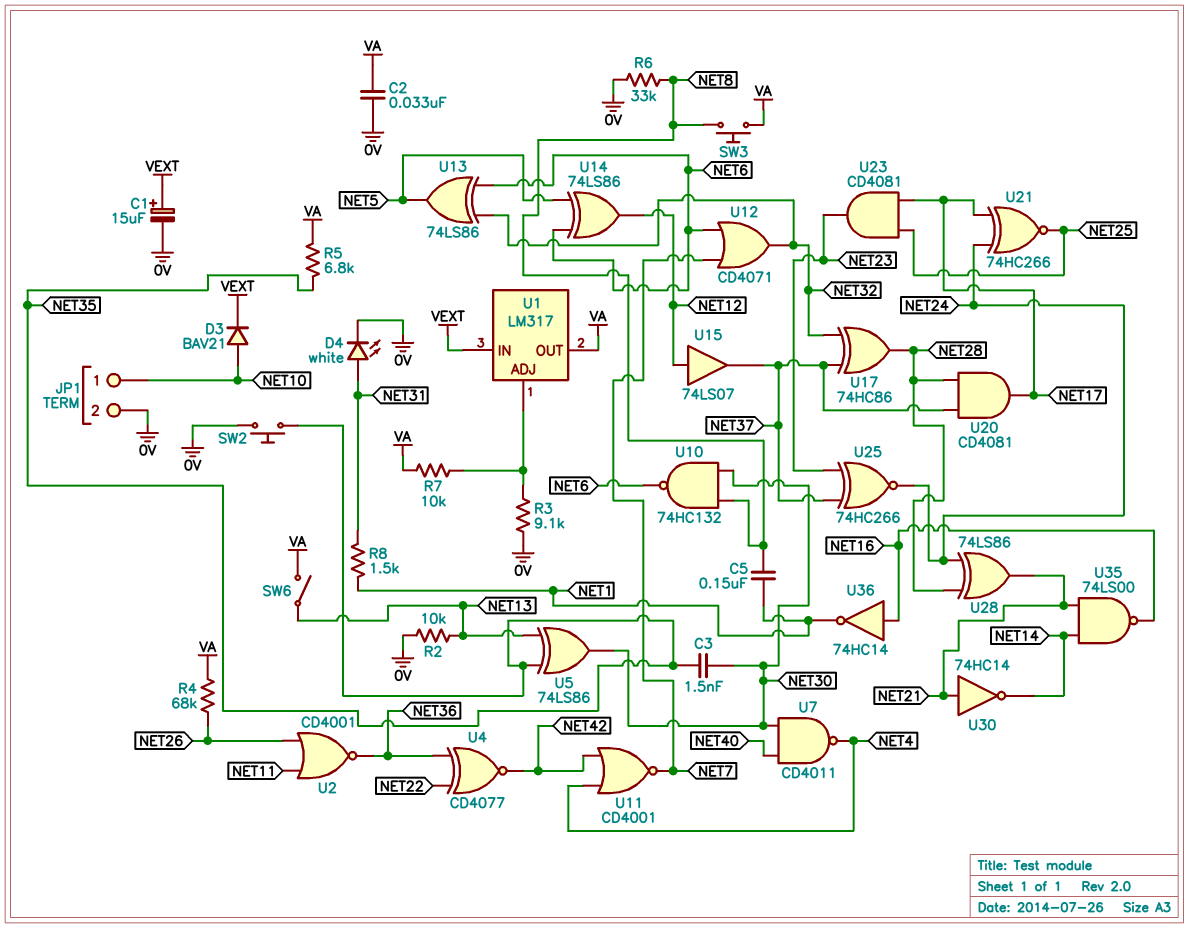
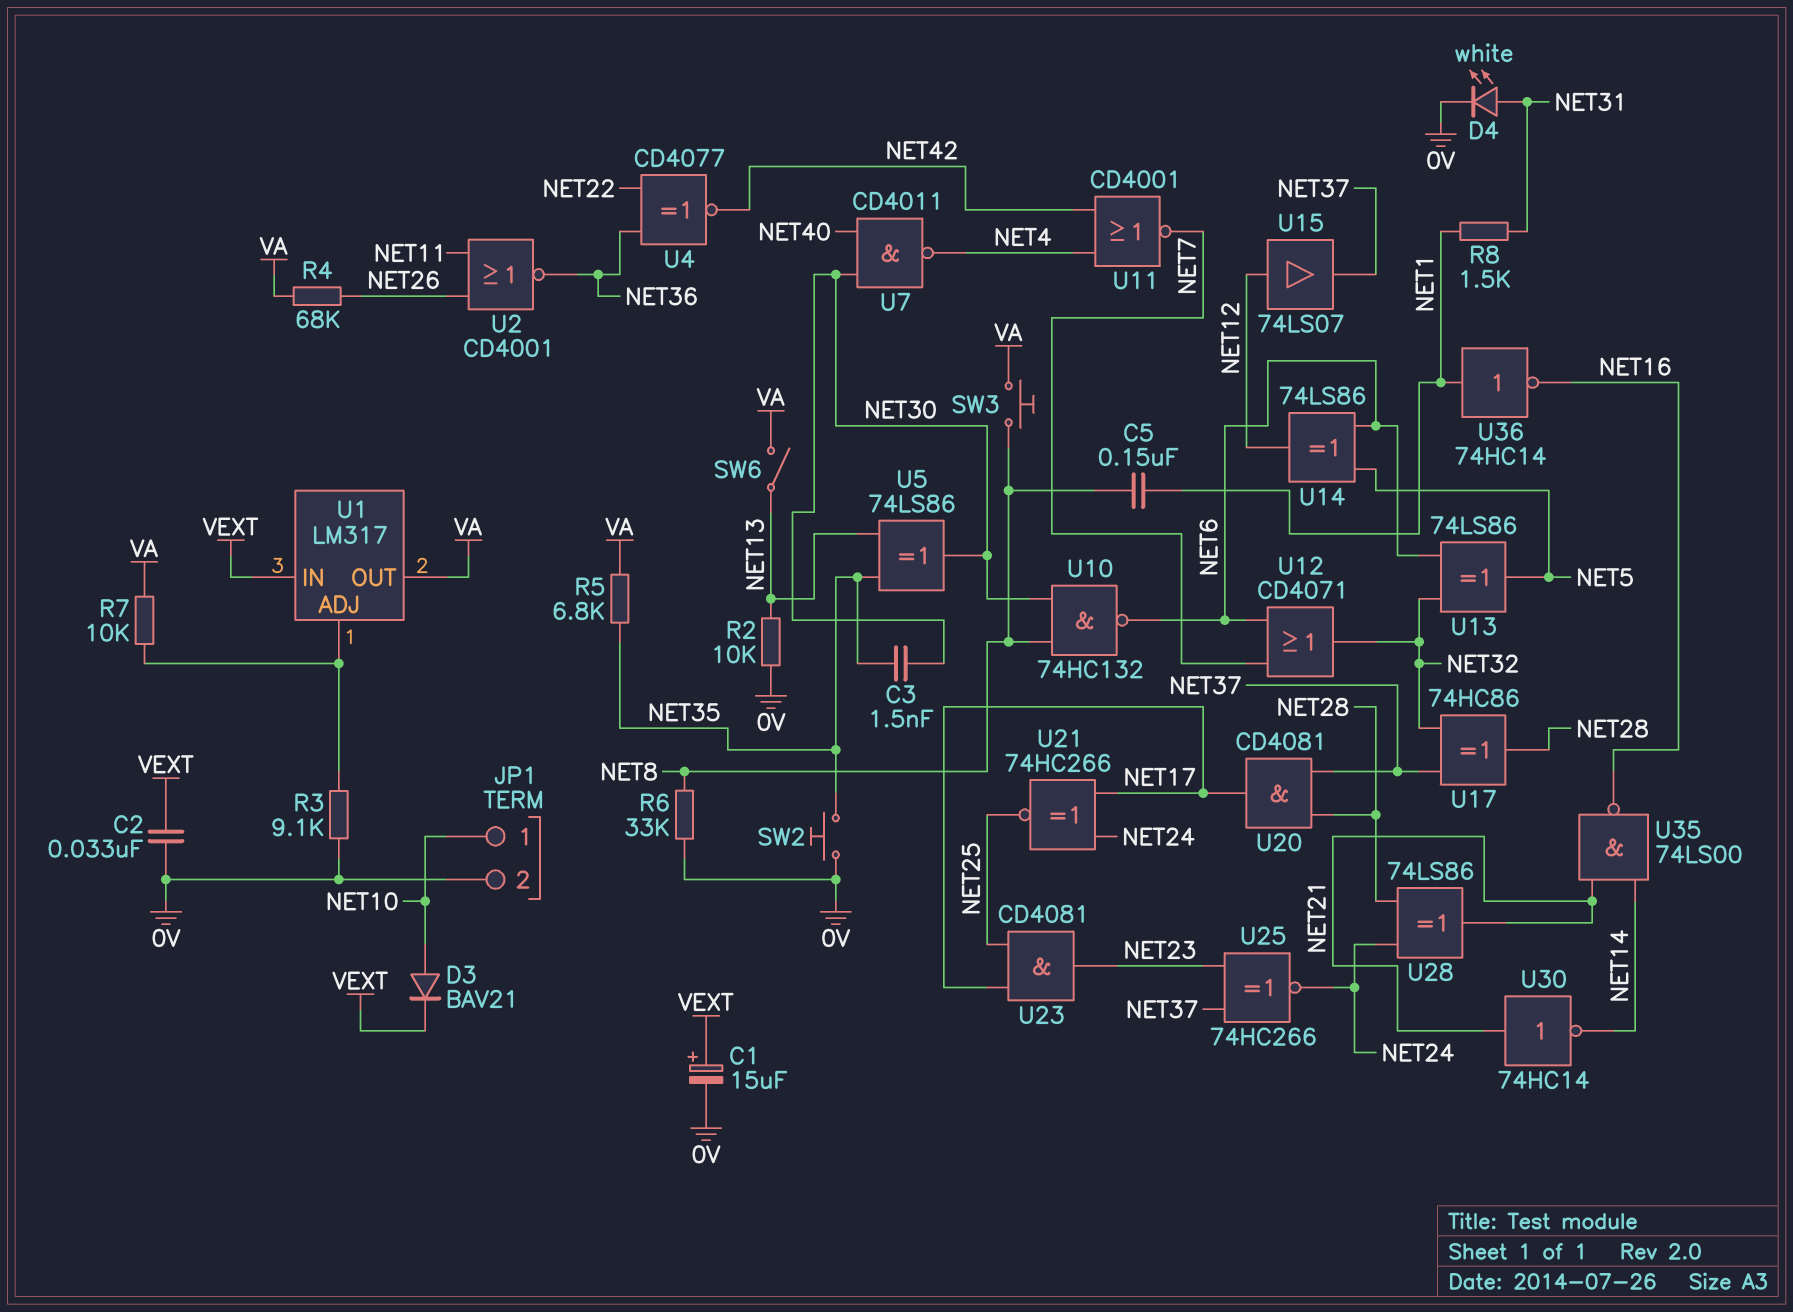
C2: 33nF (0V, VA) -> 33nF (0V, VEXT)
U36: NOT 74HC14 (in NET16, out NET1) -> NOT 74HC14 (in NET1, out NET16)

